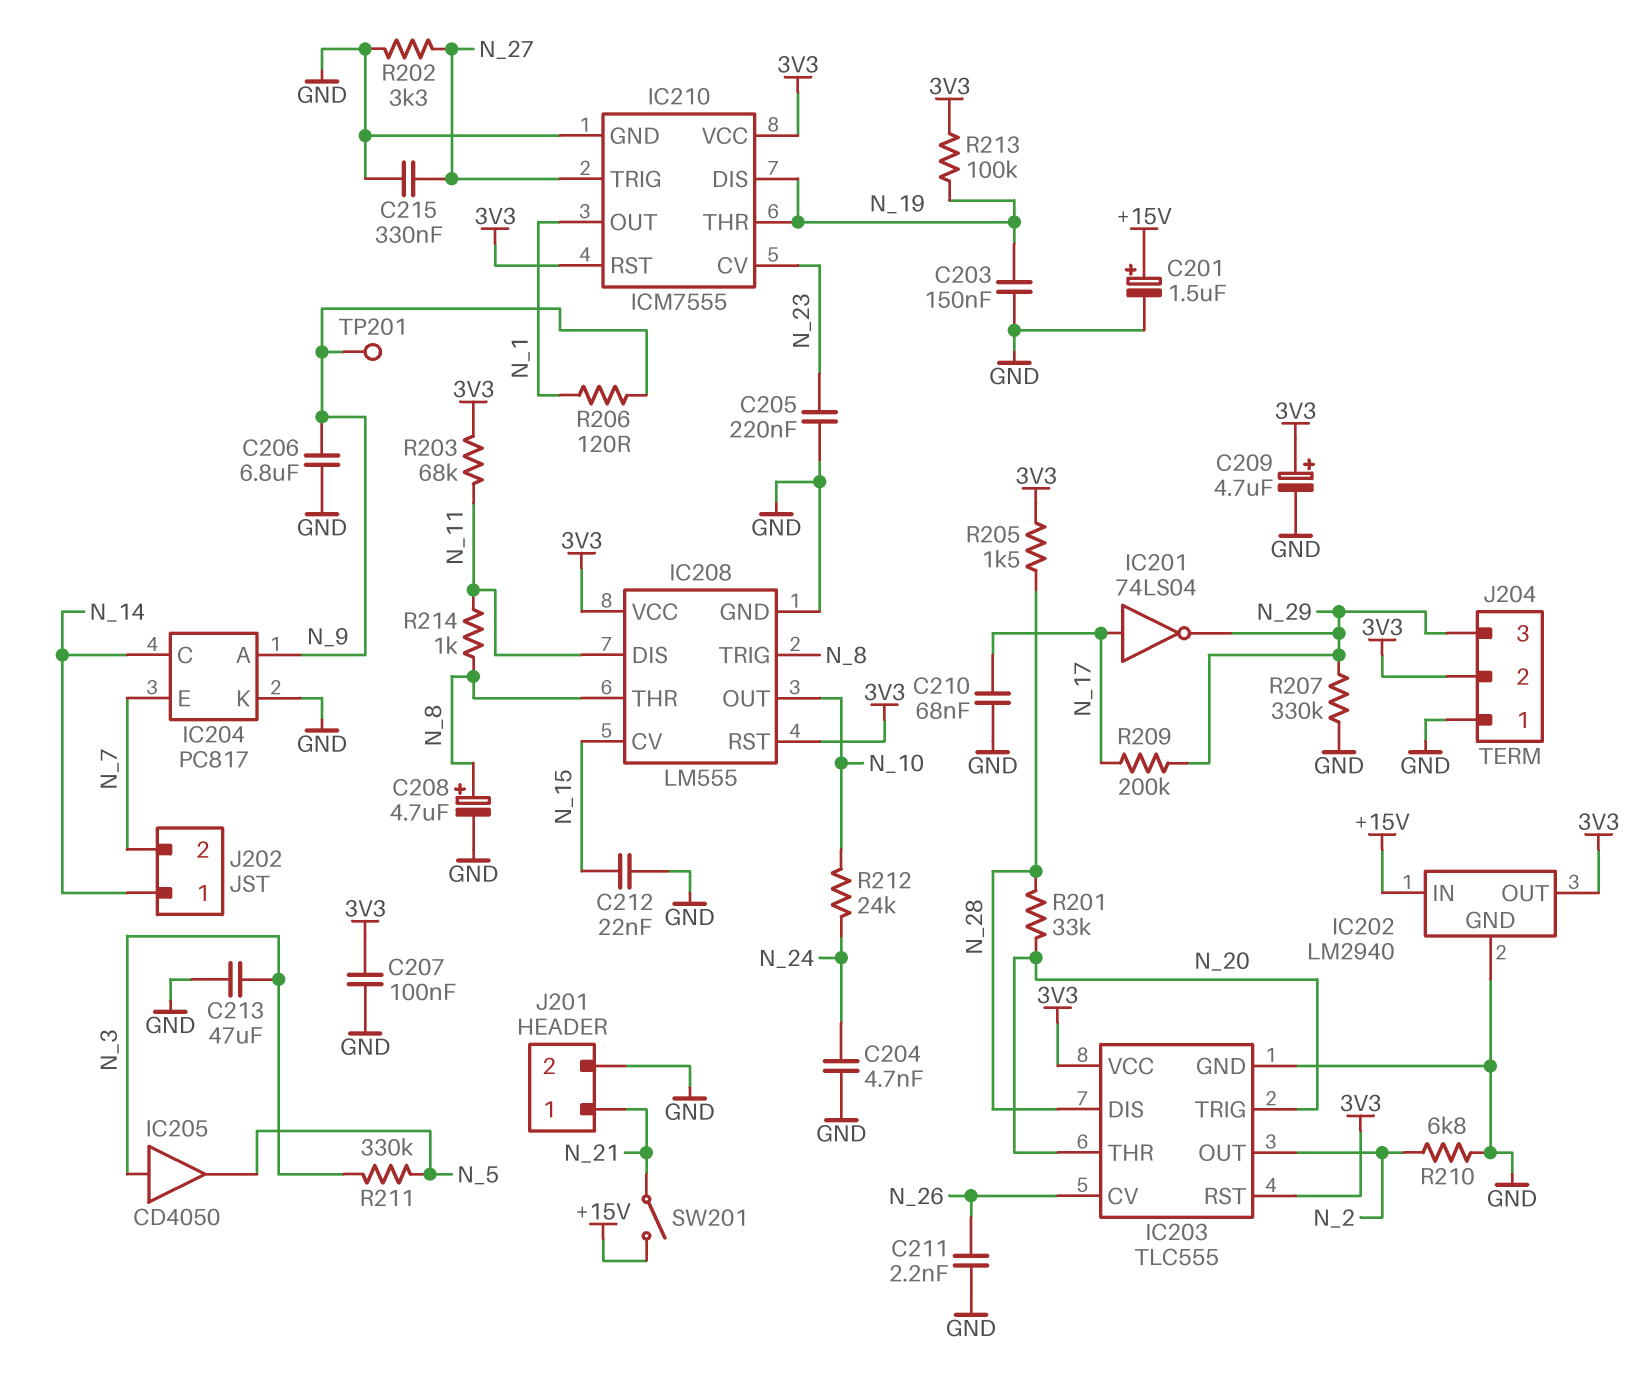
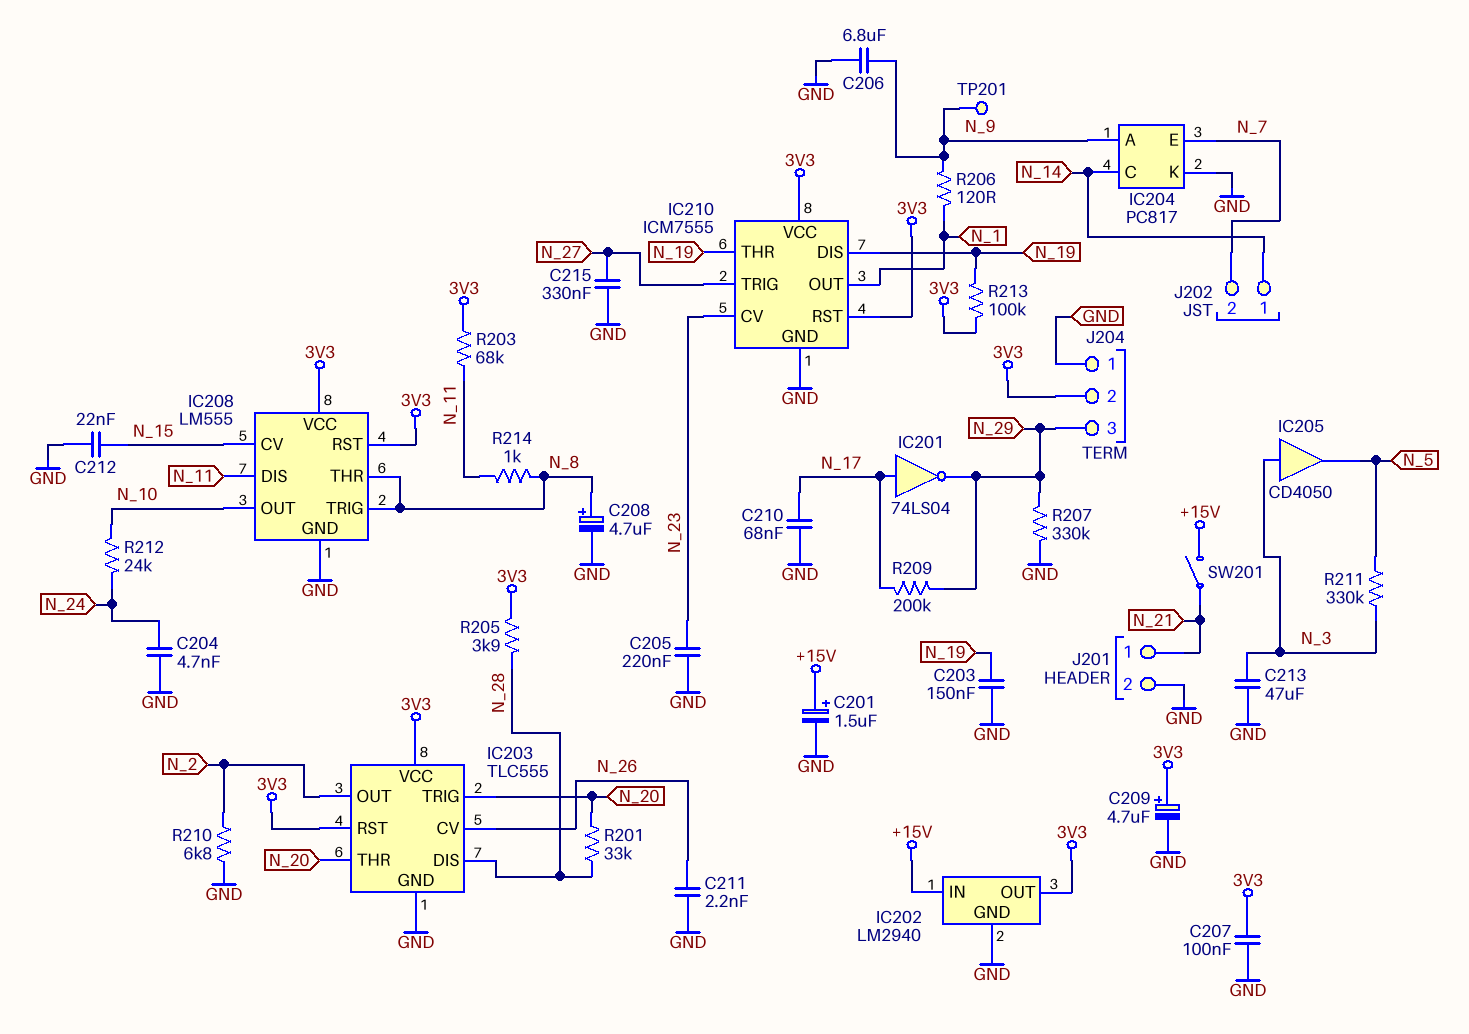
R202: 3.3k (GND, N_27) -> none
R205: 1.5k (3V3, N_28) -> 3.9k (3V3, N_28)

